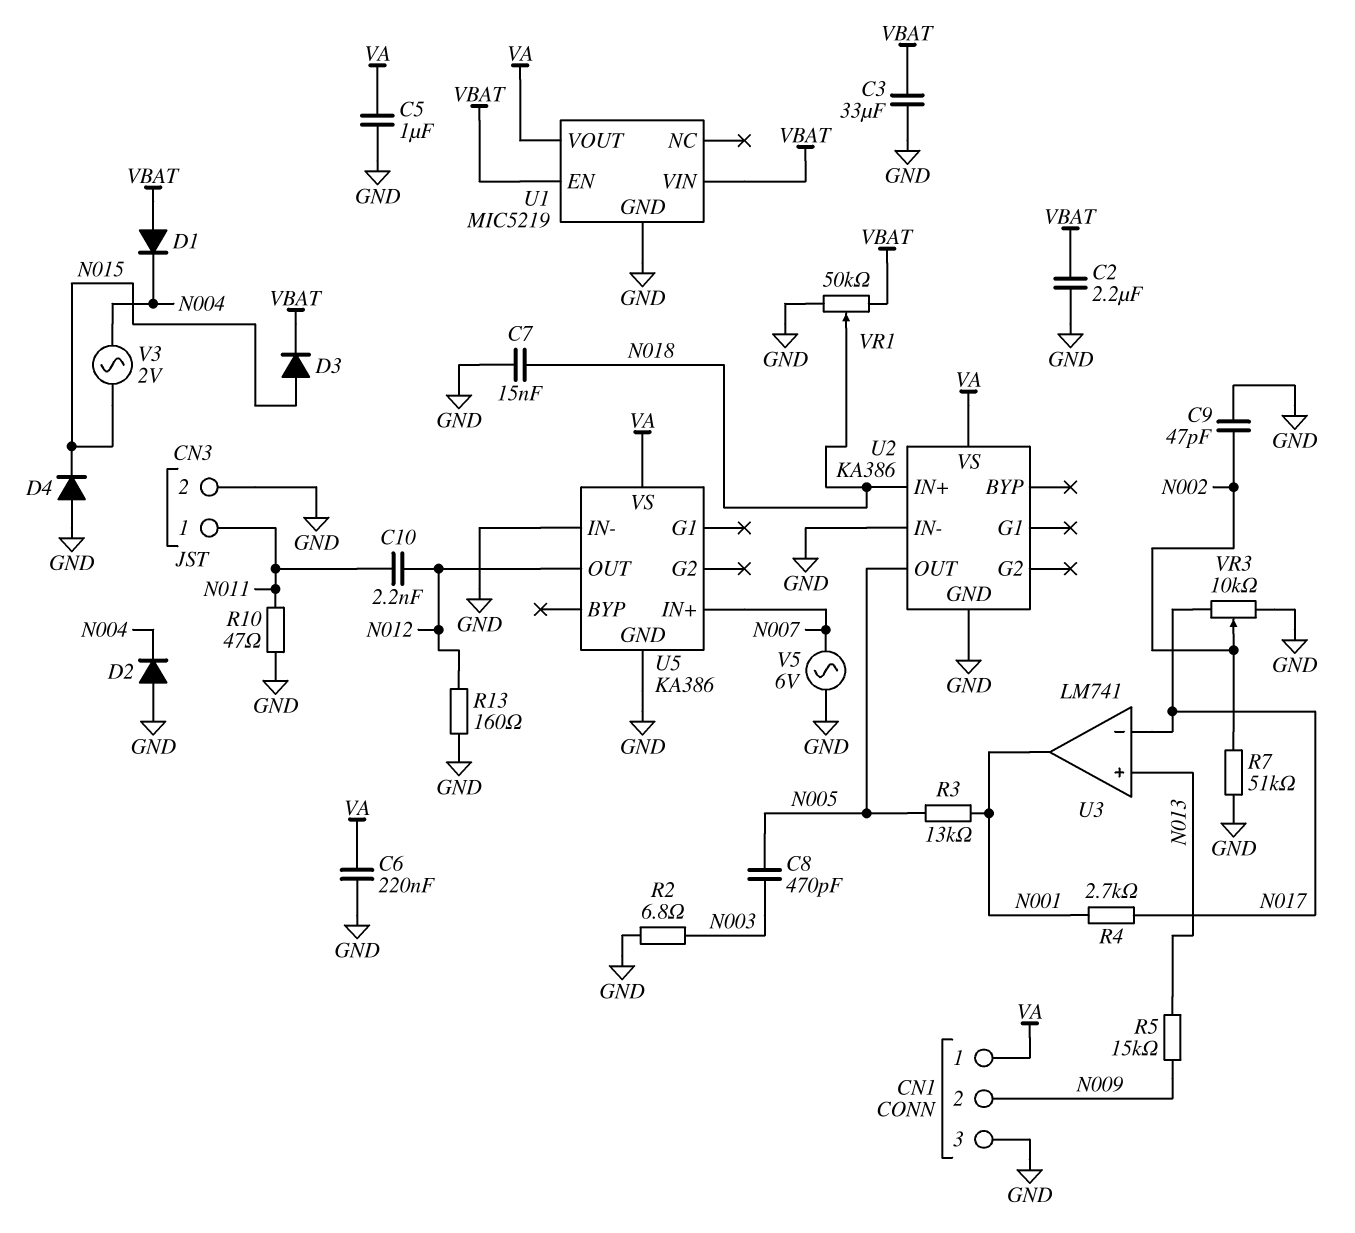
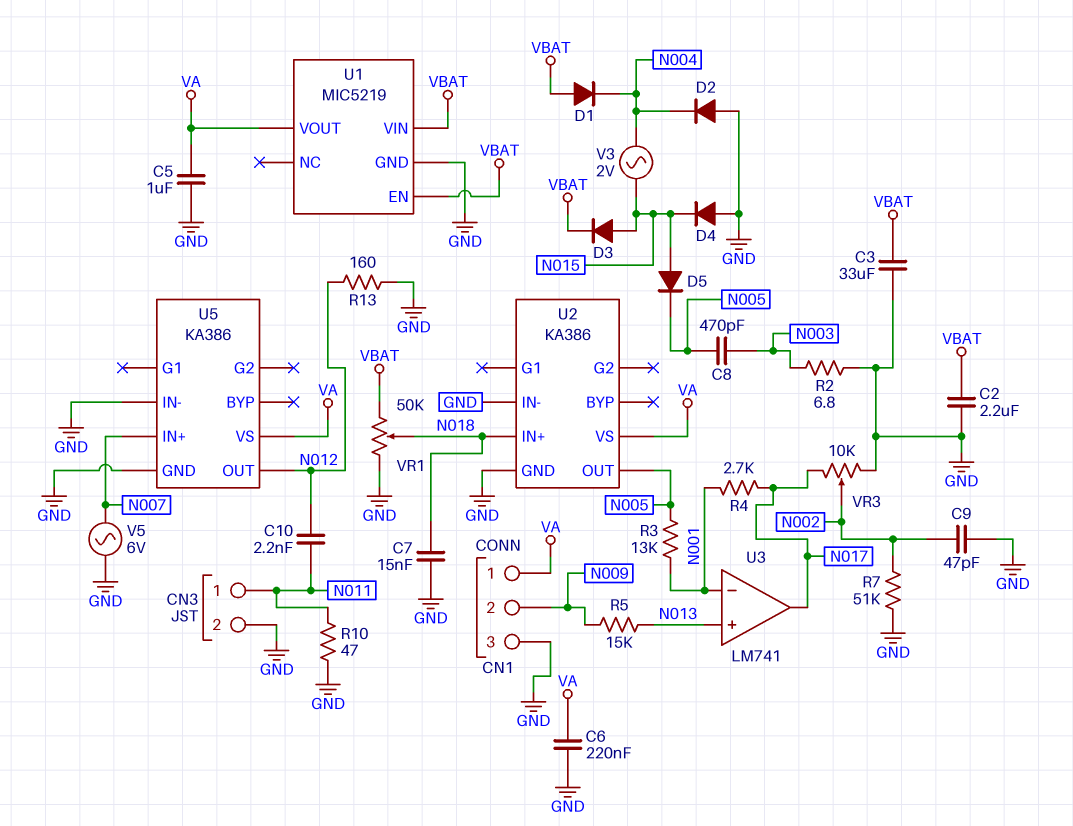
D5: none -> diode (A N015, K N005)
U3 pin in-: N017 -> N001
U3 pin out: N001 -> N017

